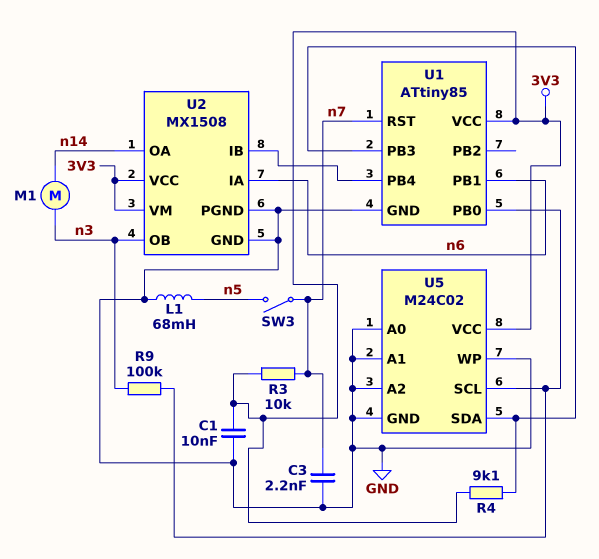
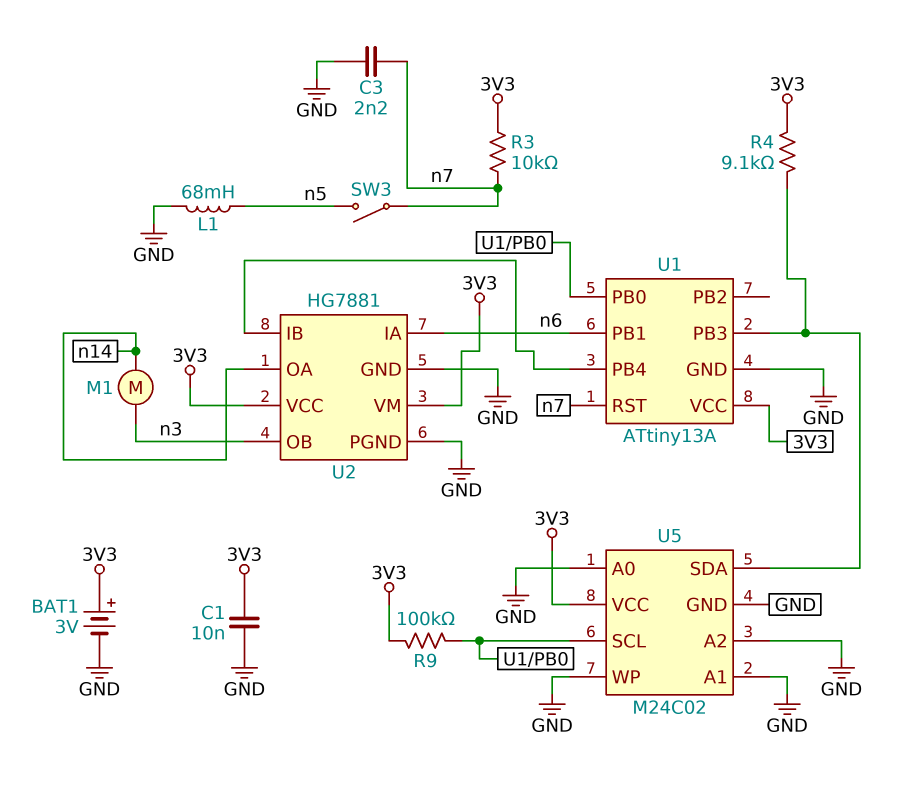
BAT1: none -> 3V (plus 3V3, minus GND)
R9: 100k (U1/PB0, n3) -> 100k (3V3, U1/PB0)
U1: ATtiny85 -> ATtiny13A
U2: MX1508 -> HG7881

